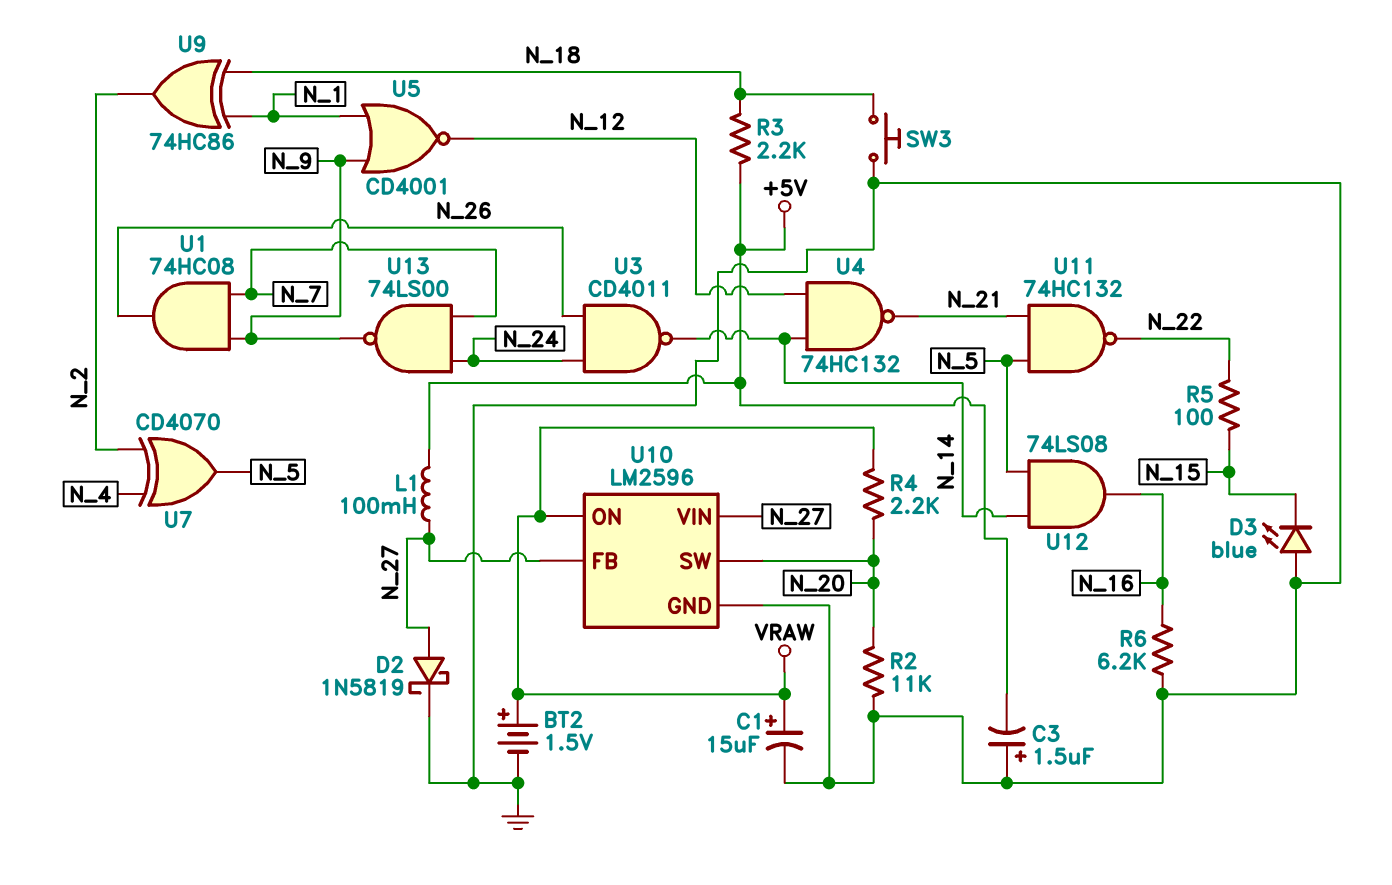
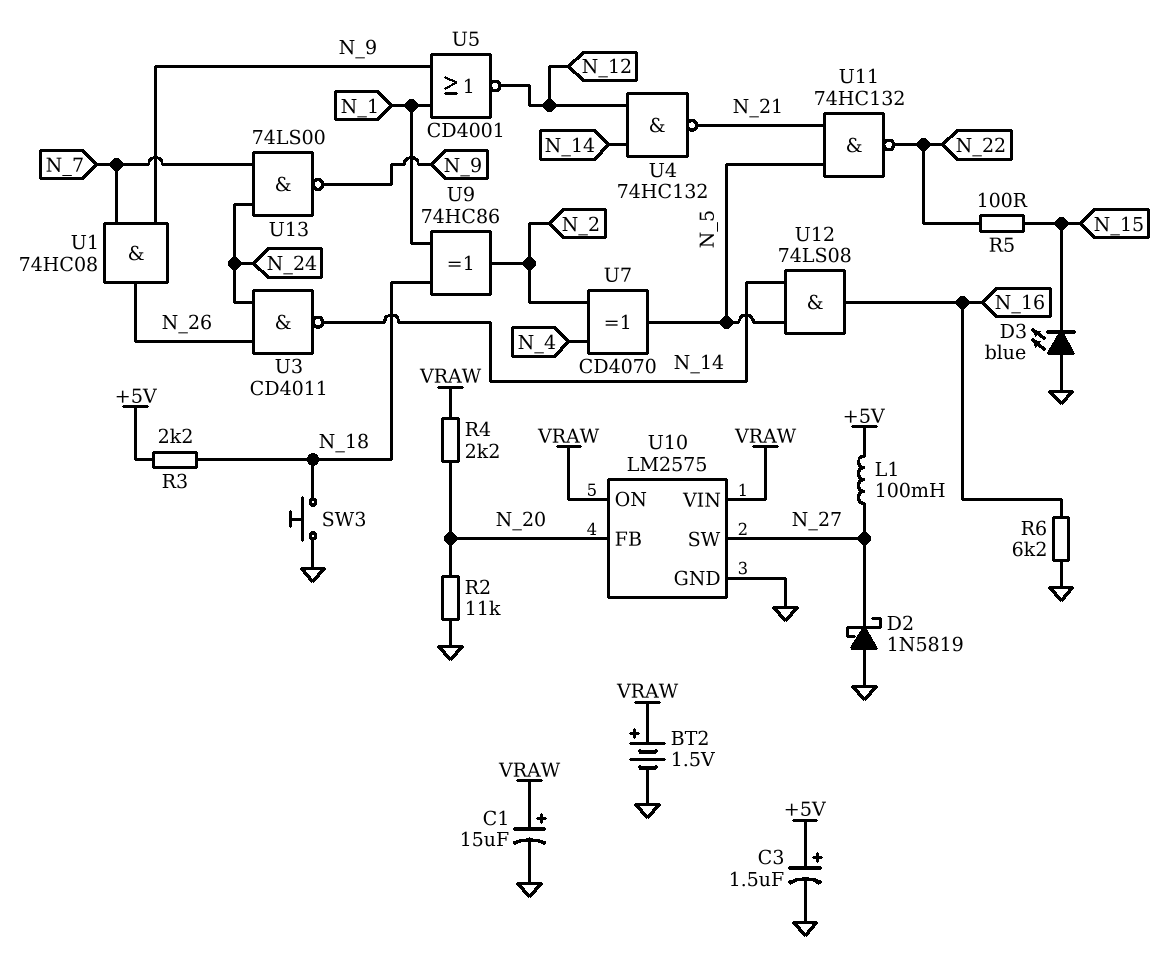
C3: 1.5uF (plus GND, minus +5V) -> 1.5uF (plus +5V, minus GND)
D2: schottky 1N5819 (A N_27, K GND) -> schottky 1N5819 (A GND, K N_27)
U10: LM2596 -> LM2575
U10 pin FB: N_27 -> N_20
U10 pin SW: N_20 -> N_27
U10 pin VIN: N_27 -> VRAW

